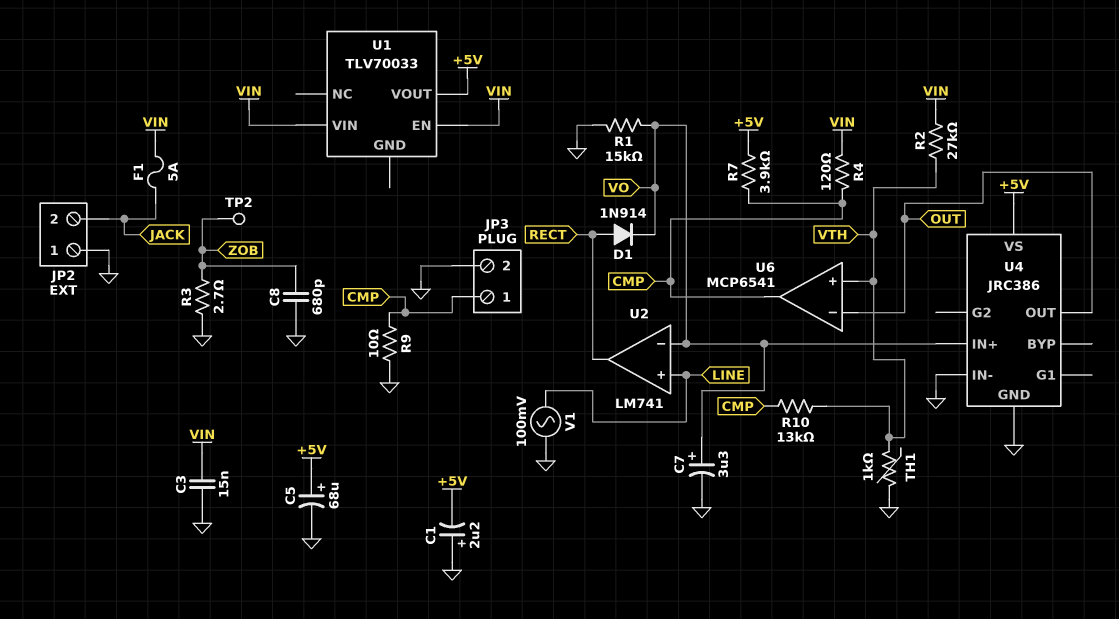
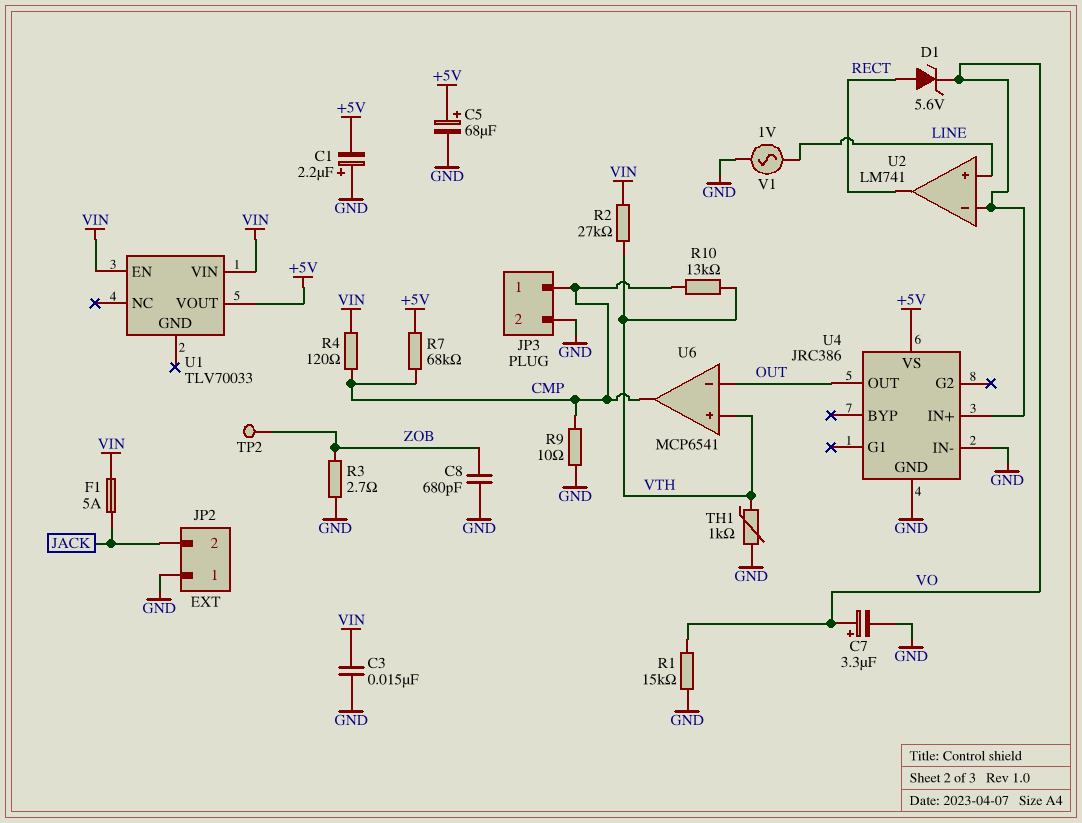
D1: diode 1N914 (A RECT, K VO) -> zener 5.6V (A RECT, K VO)
R7: 3.9k (+5V, CMP) -> 68k (+5V, CMP)
V1: AC 100mV (GND, LINE) -> AC 1V (GND, LINE)

